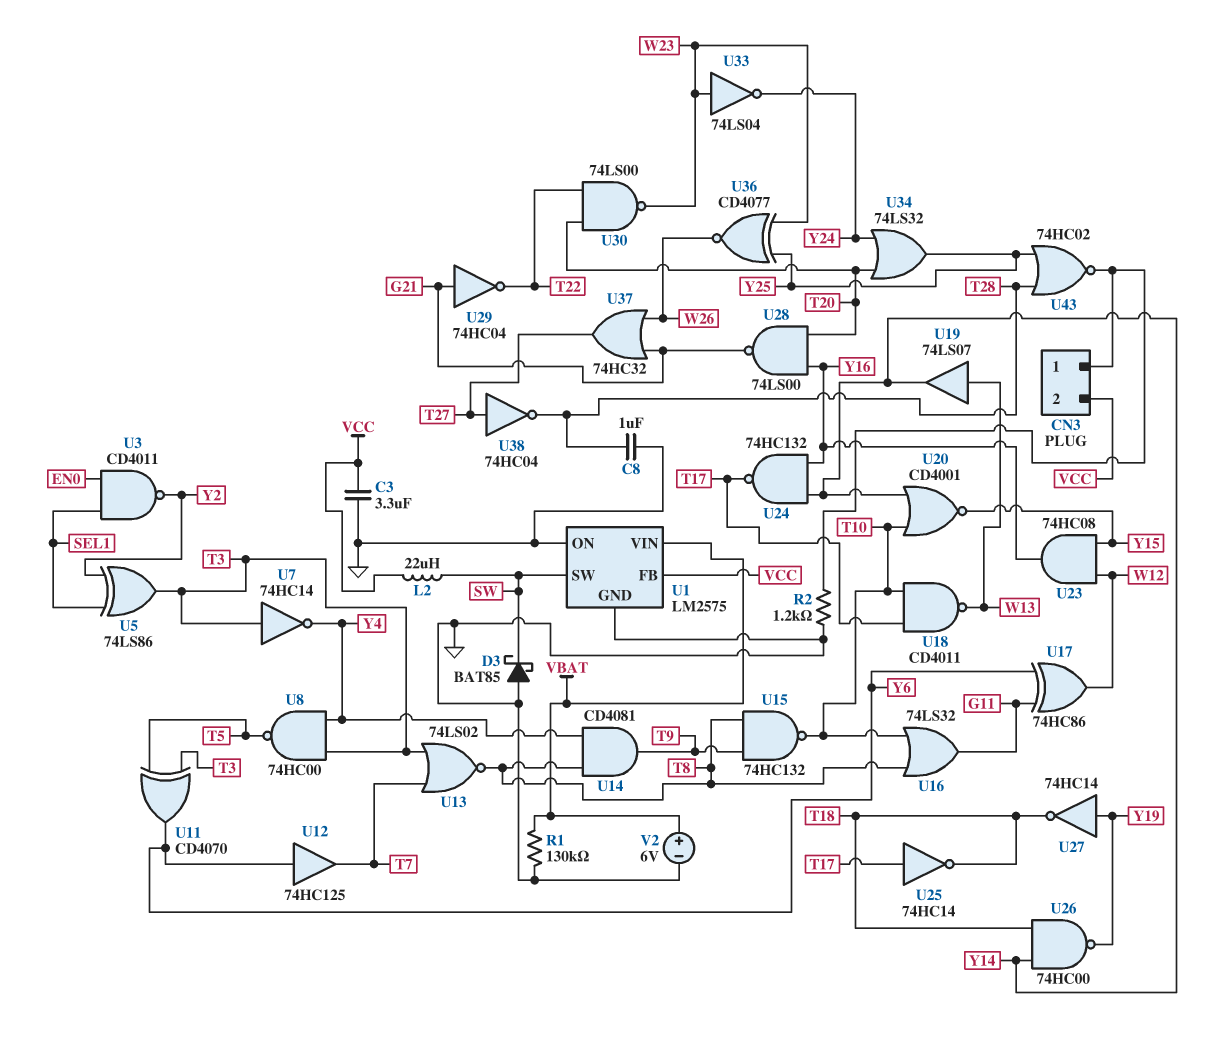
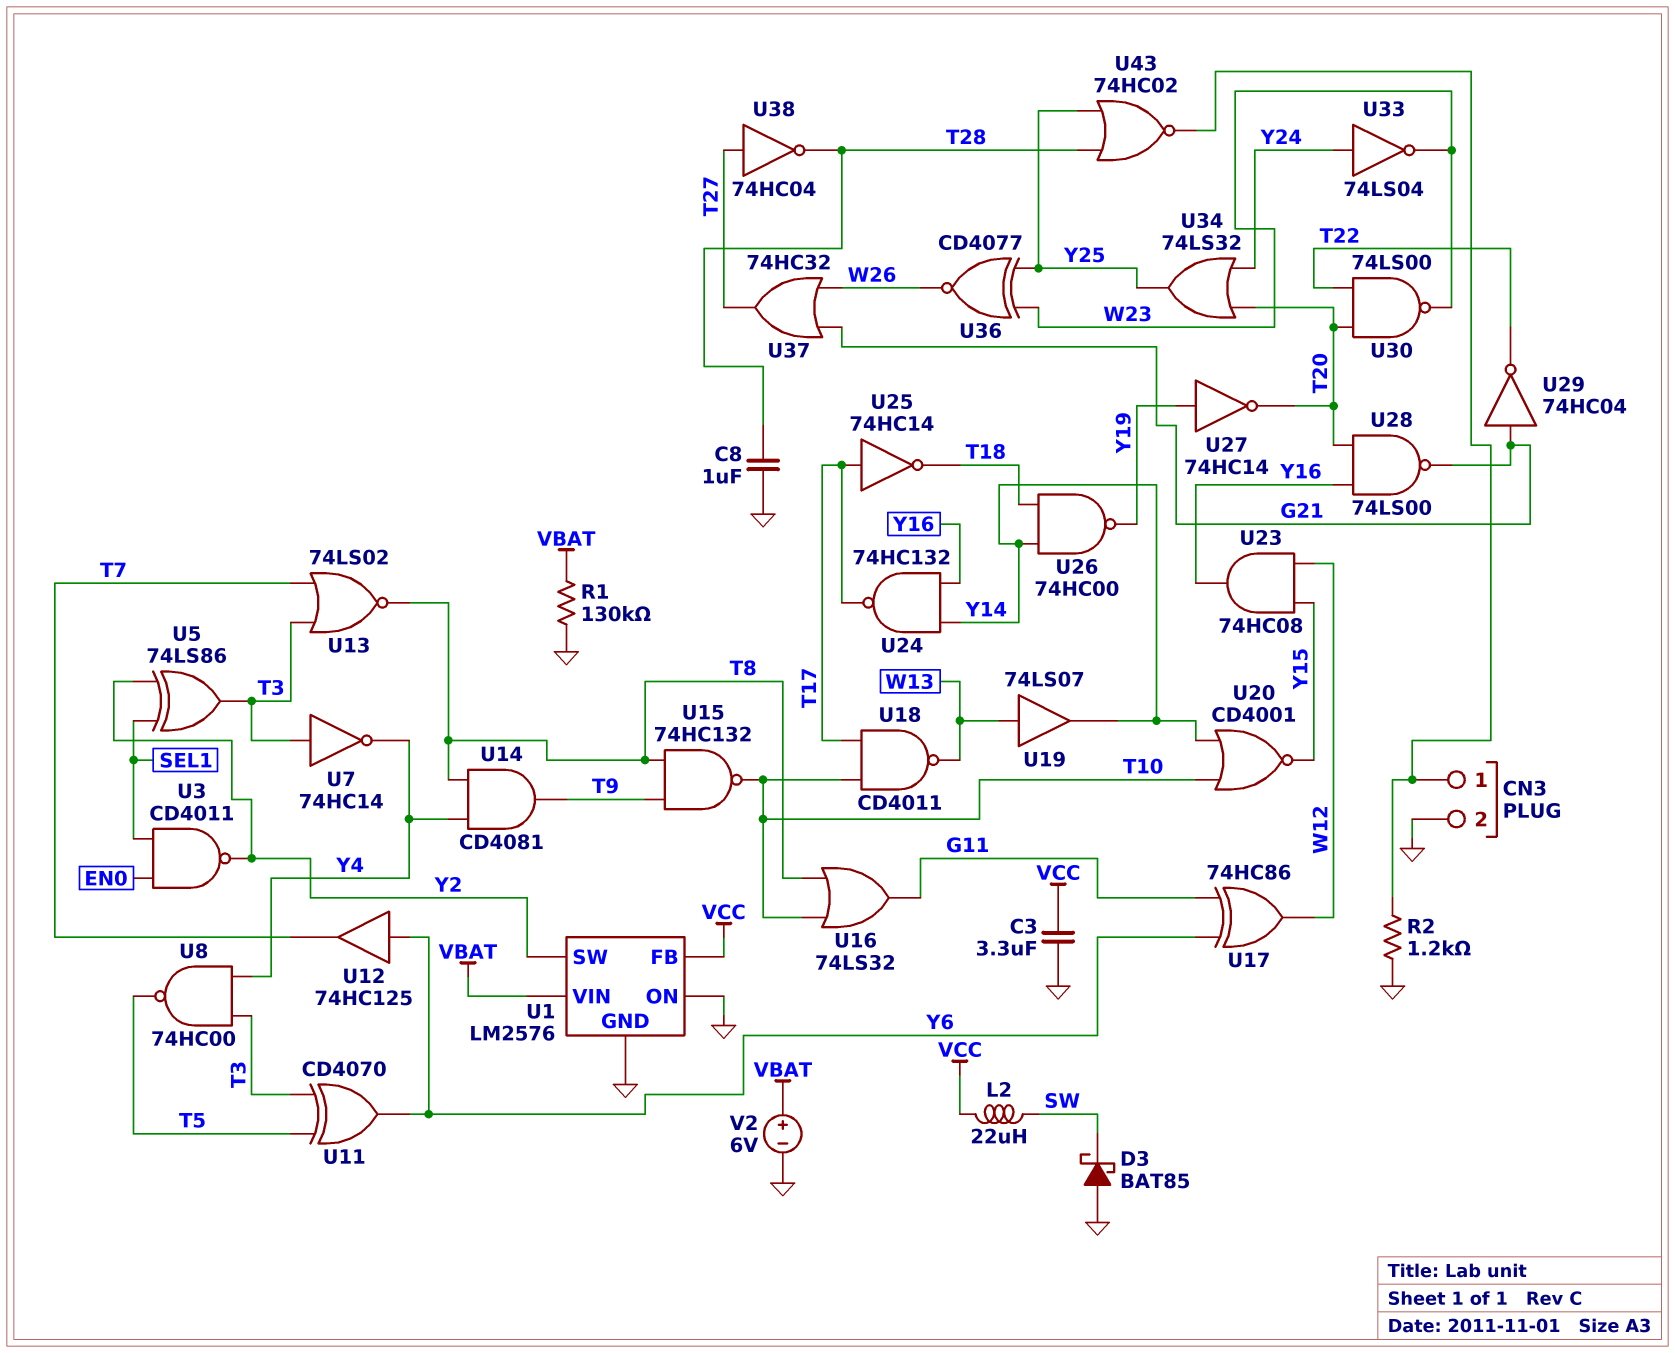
CN3 pin 2: VCC -> GND
U1: LM2575 -> LM2576
U1 pin SW: SW -> Y2
U27: NOT 74HC14 (in Y19, out T18) -> NOT 74HC14 (in Y19, out T20)
U33: NOT 74LS04 (in W23, out Y24) -> NOT 74LS04 (in Y24, out W23)

